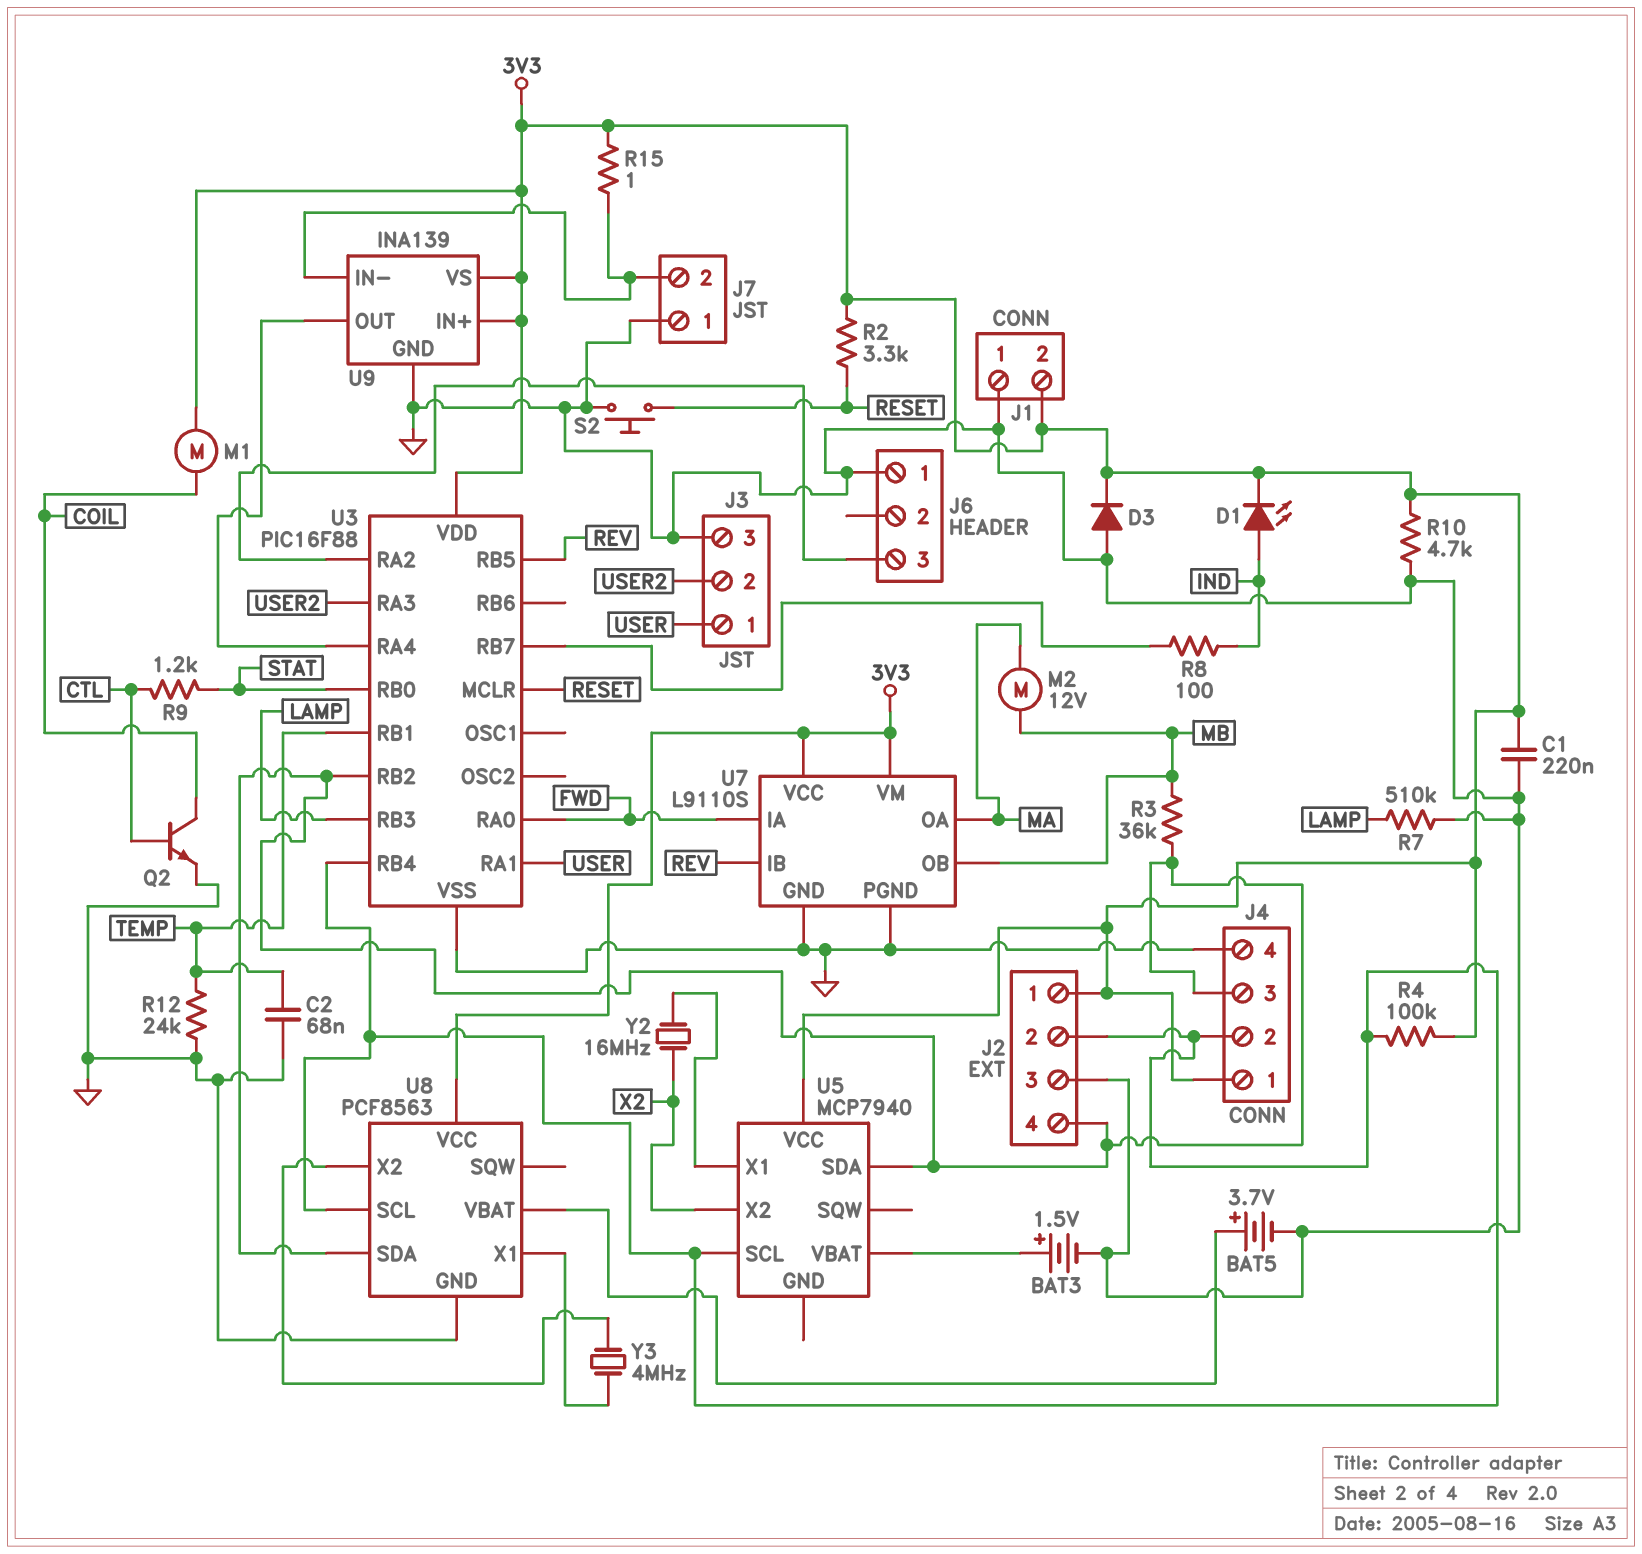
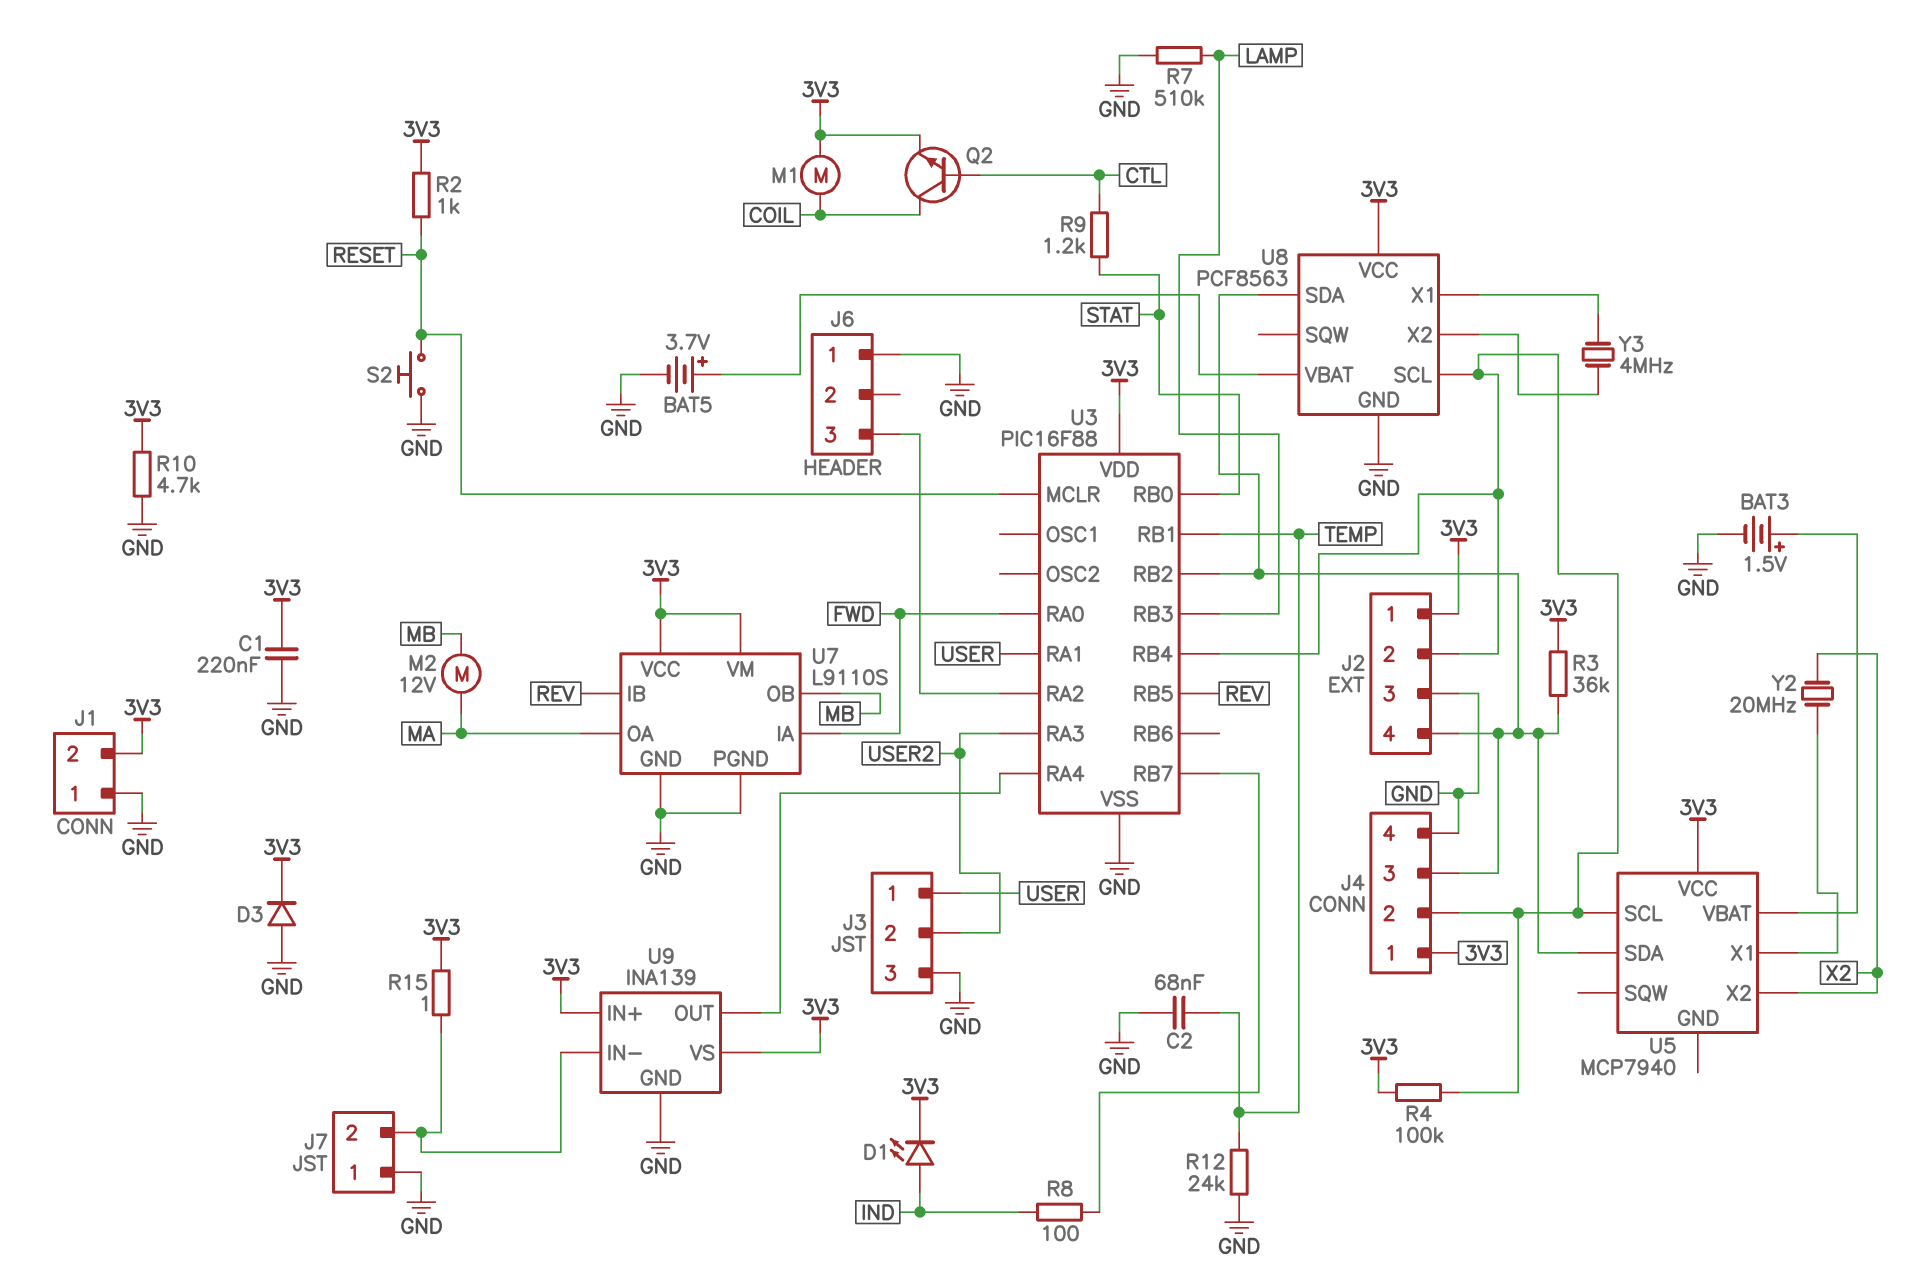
Q2: NPN (B CTL, C COIL, E GND) -> NPN (B CTL, C COIL, E 3V3)
R2: 3.3k (3V3, RESET) -> 1k (3V3, RESET)
R3: 36k (J2/4, MB) -> 36k (3V3, J2/4)
Y2: 16MHz (U5/X1, X2) -> 20MHz (U5/X1, X2)

